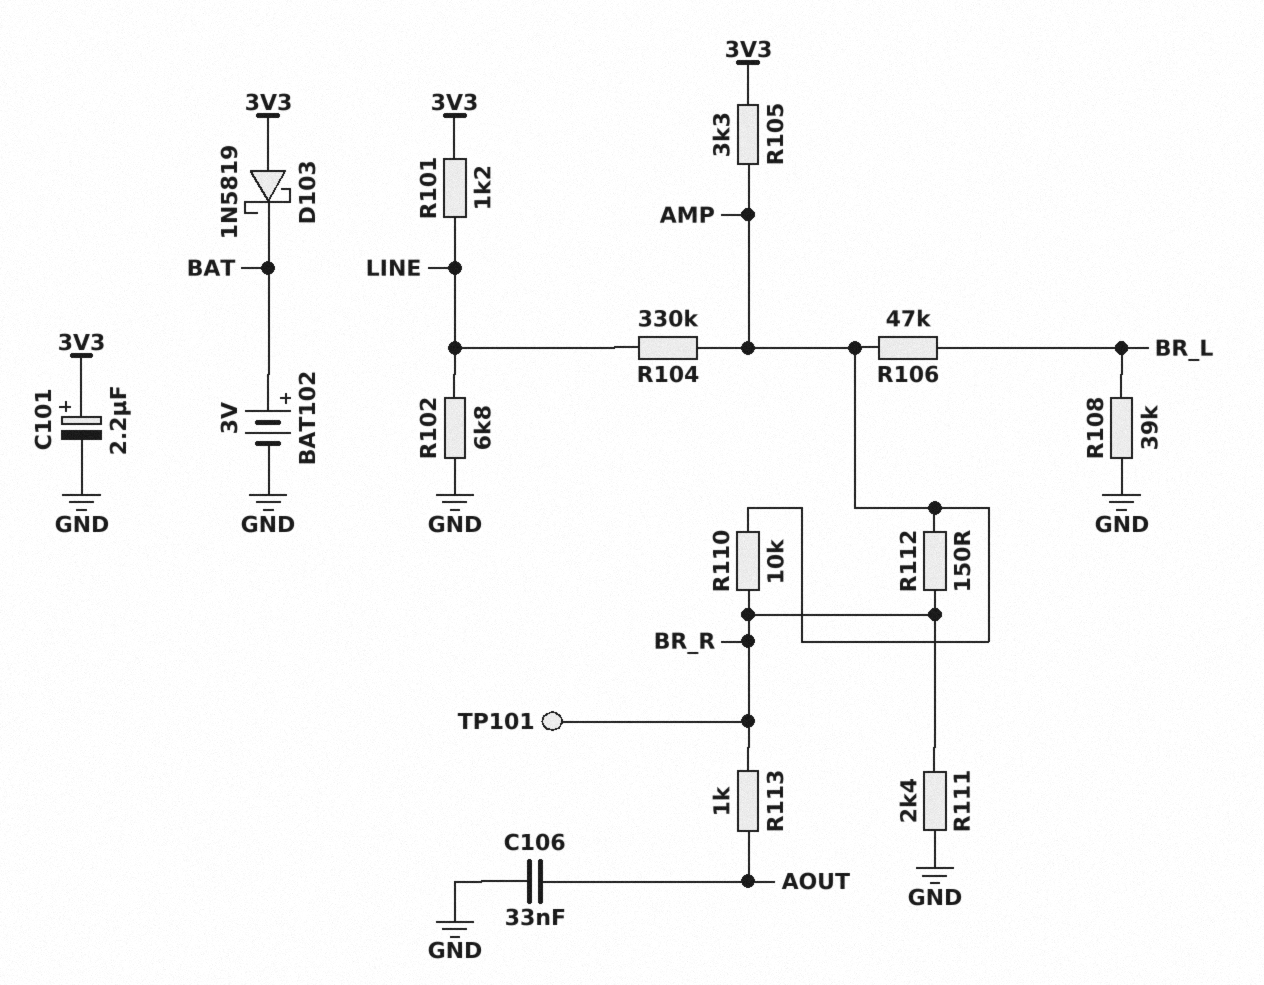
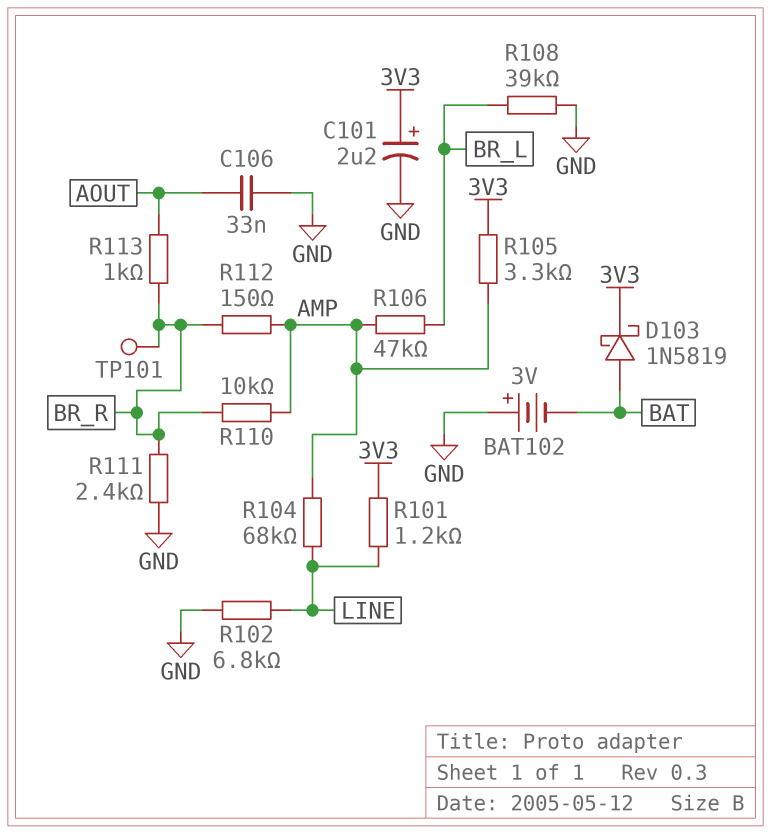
BAT102: 3V (plus BAT, minus GND) -> 3V (plus GND, minus BAT)
D103: schottky 1N5819 (A 3V3, K BAT) -> schottky 1N5819 (A BAT, K 3V3)
R104: 330k (AMP, LINE) -> 68k (AMP, LINE)

